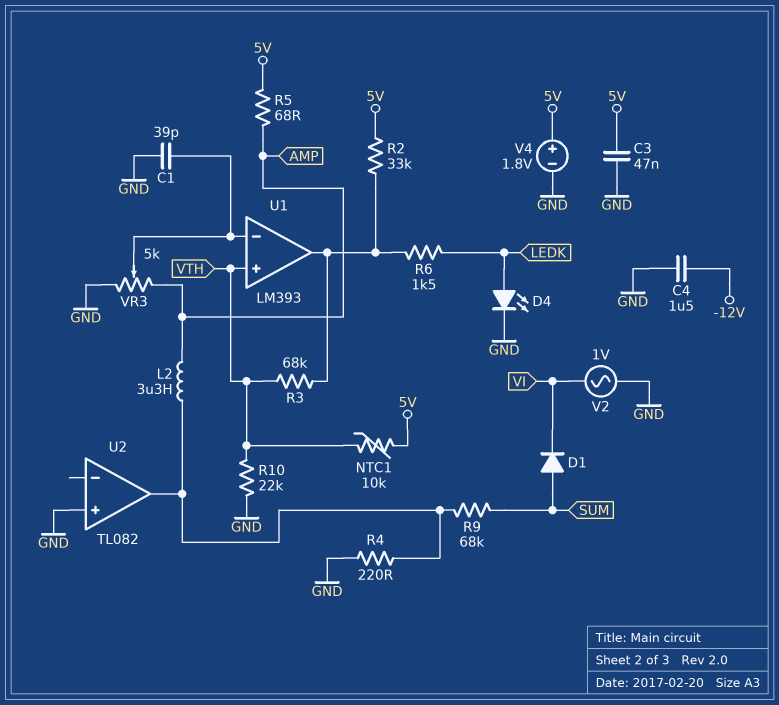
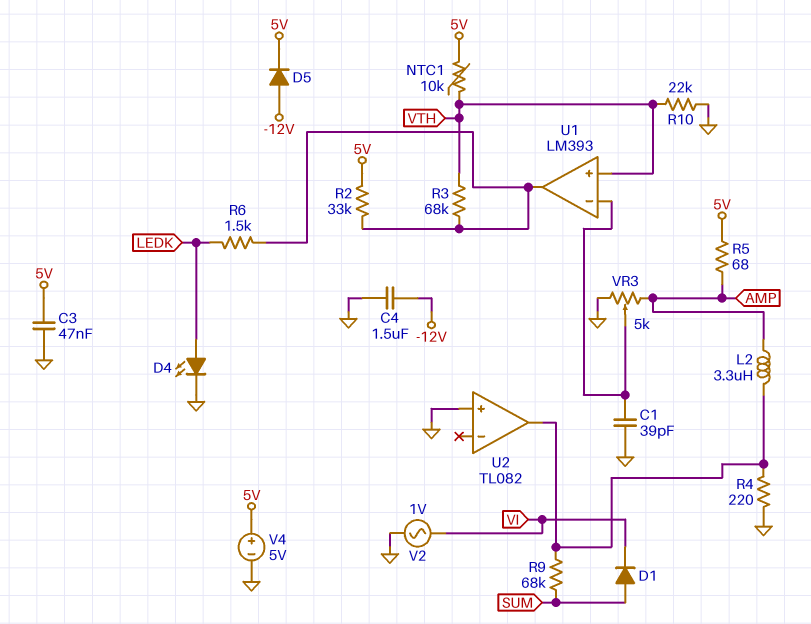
D5: none -> diode (A -12V, K 5V)
V4: 1.8V (plus 5V, minus GND) -> 5V (plus 5V, minus GND)

